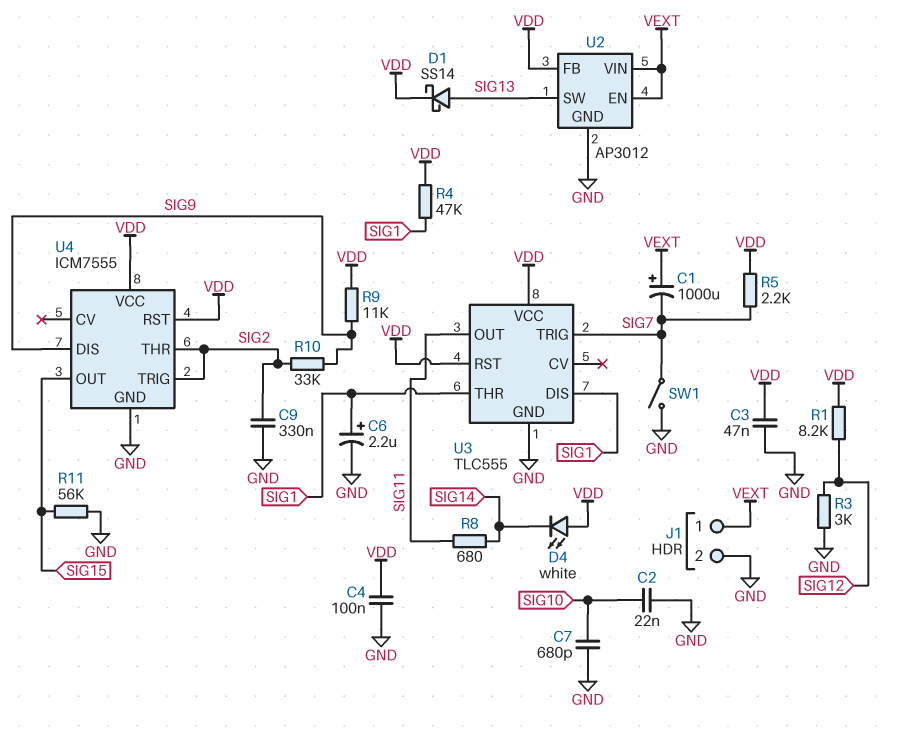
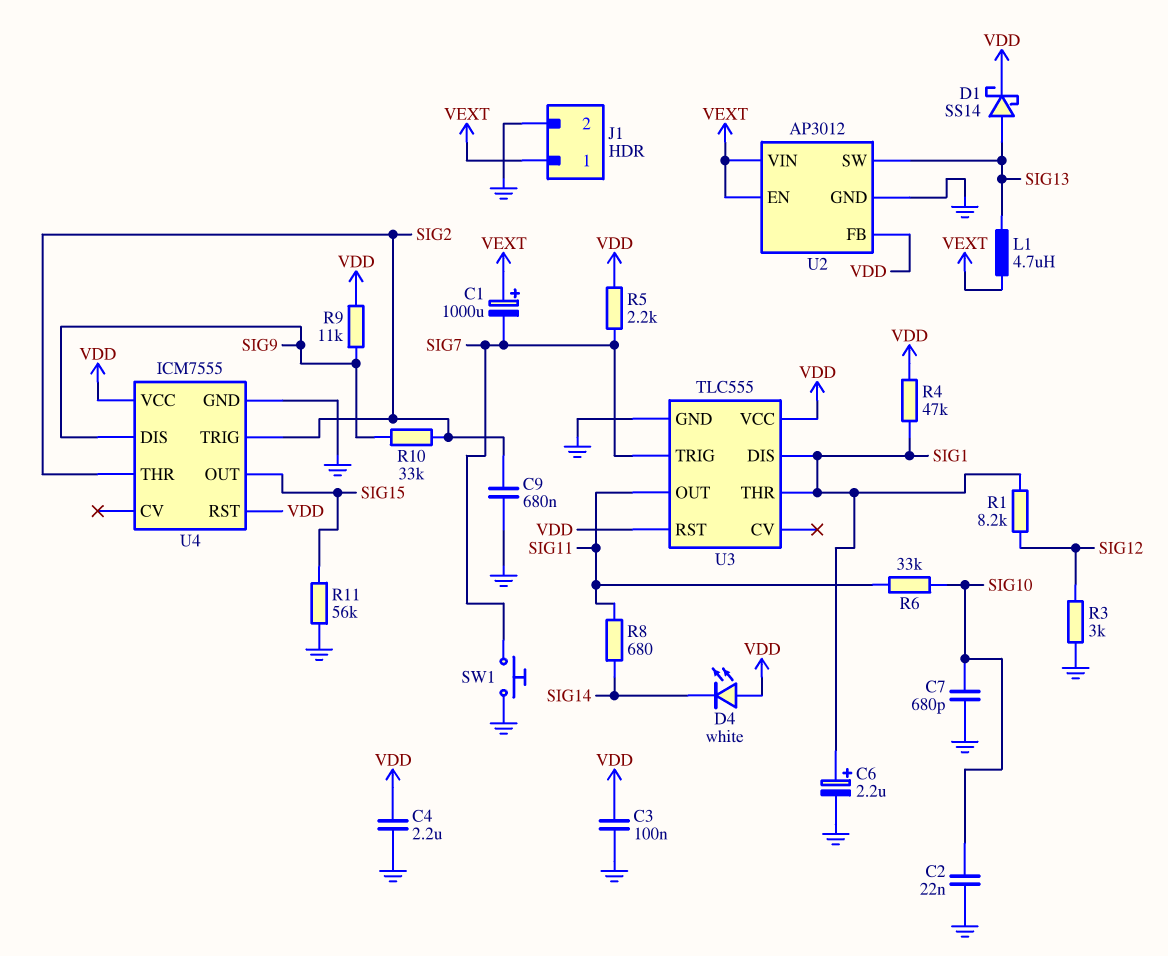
C3: 47nF (GND, VDD) -> 100nF (GND, VDD)
C4: 100nF (GND, VDD) -> 2.2uF (GND, VDD)
C9: 330nF (GND, SIG2) -> 680nF (GND, SIG2)
L1: none -> 4.7uH (SIG13, VEXT)
R1: 8.2k (SIG12, VDD) -> 8.2k (SIG1, SIG12)
R6: none -> 33k (SIG10, SIG11)
SW1: switch (GND, SIG7) -> button (GND, SIG7)

